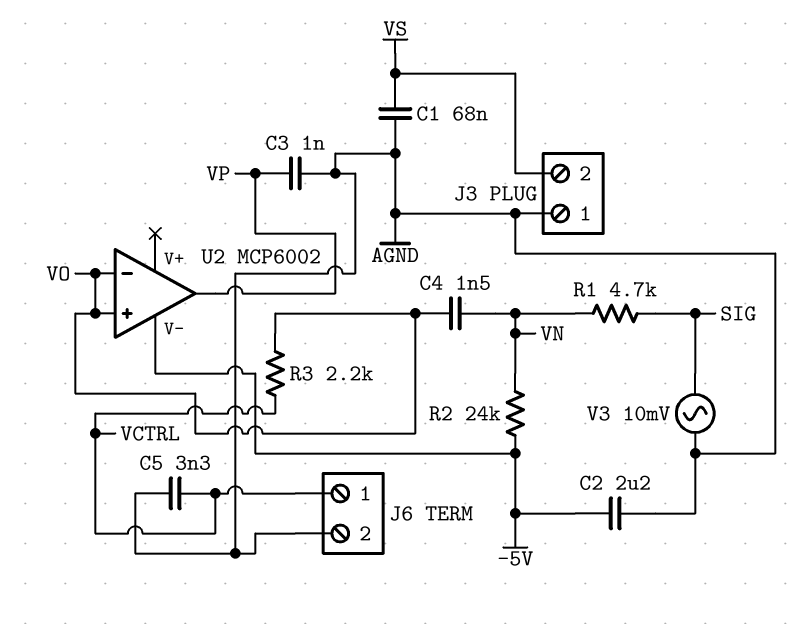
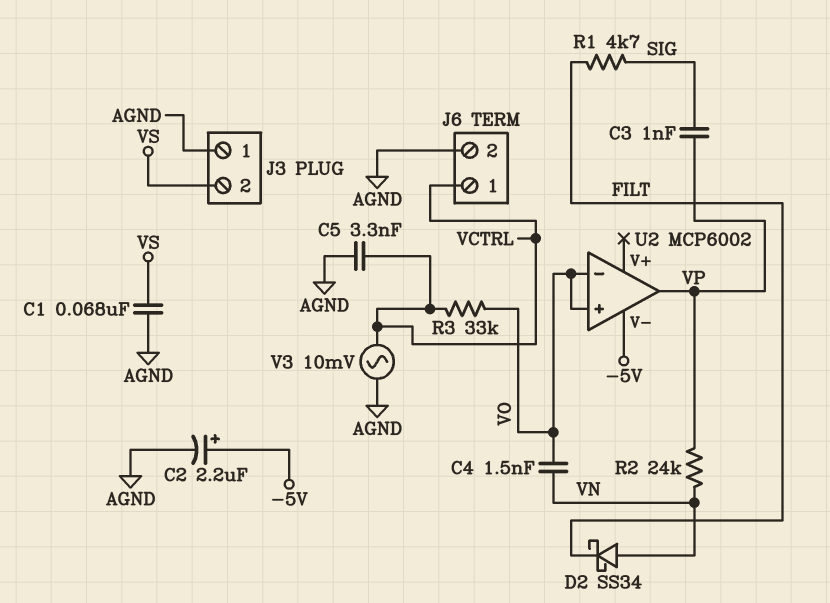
C2: 2.2uF (-5V, AGND) -> 2.2uF (plus -5V, minus AGND)
C3: 1nF (AGND, VP) -> 1nF (SIG, VP)
D2: none -> schottky SS34 (A VN, K FILT)
R1: 4.7k (SIG, VN) -> 4.7k (FILT, SIG)
R2: 24k (-5V, VN) -> 24k (VN, VP)
R3: 2.2k (VCTRL, VO) -> 33k (VCTRL, VO)
V3: AC 10mV (AGND, SIG) -> AC 10mV (AGND, VCTRL)

